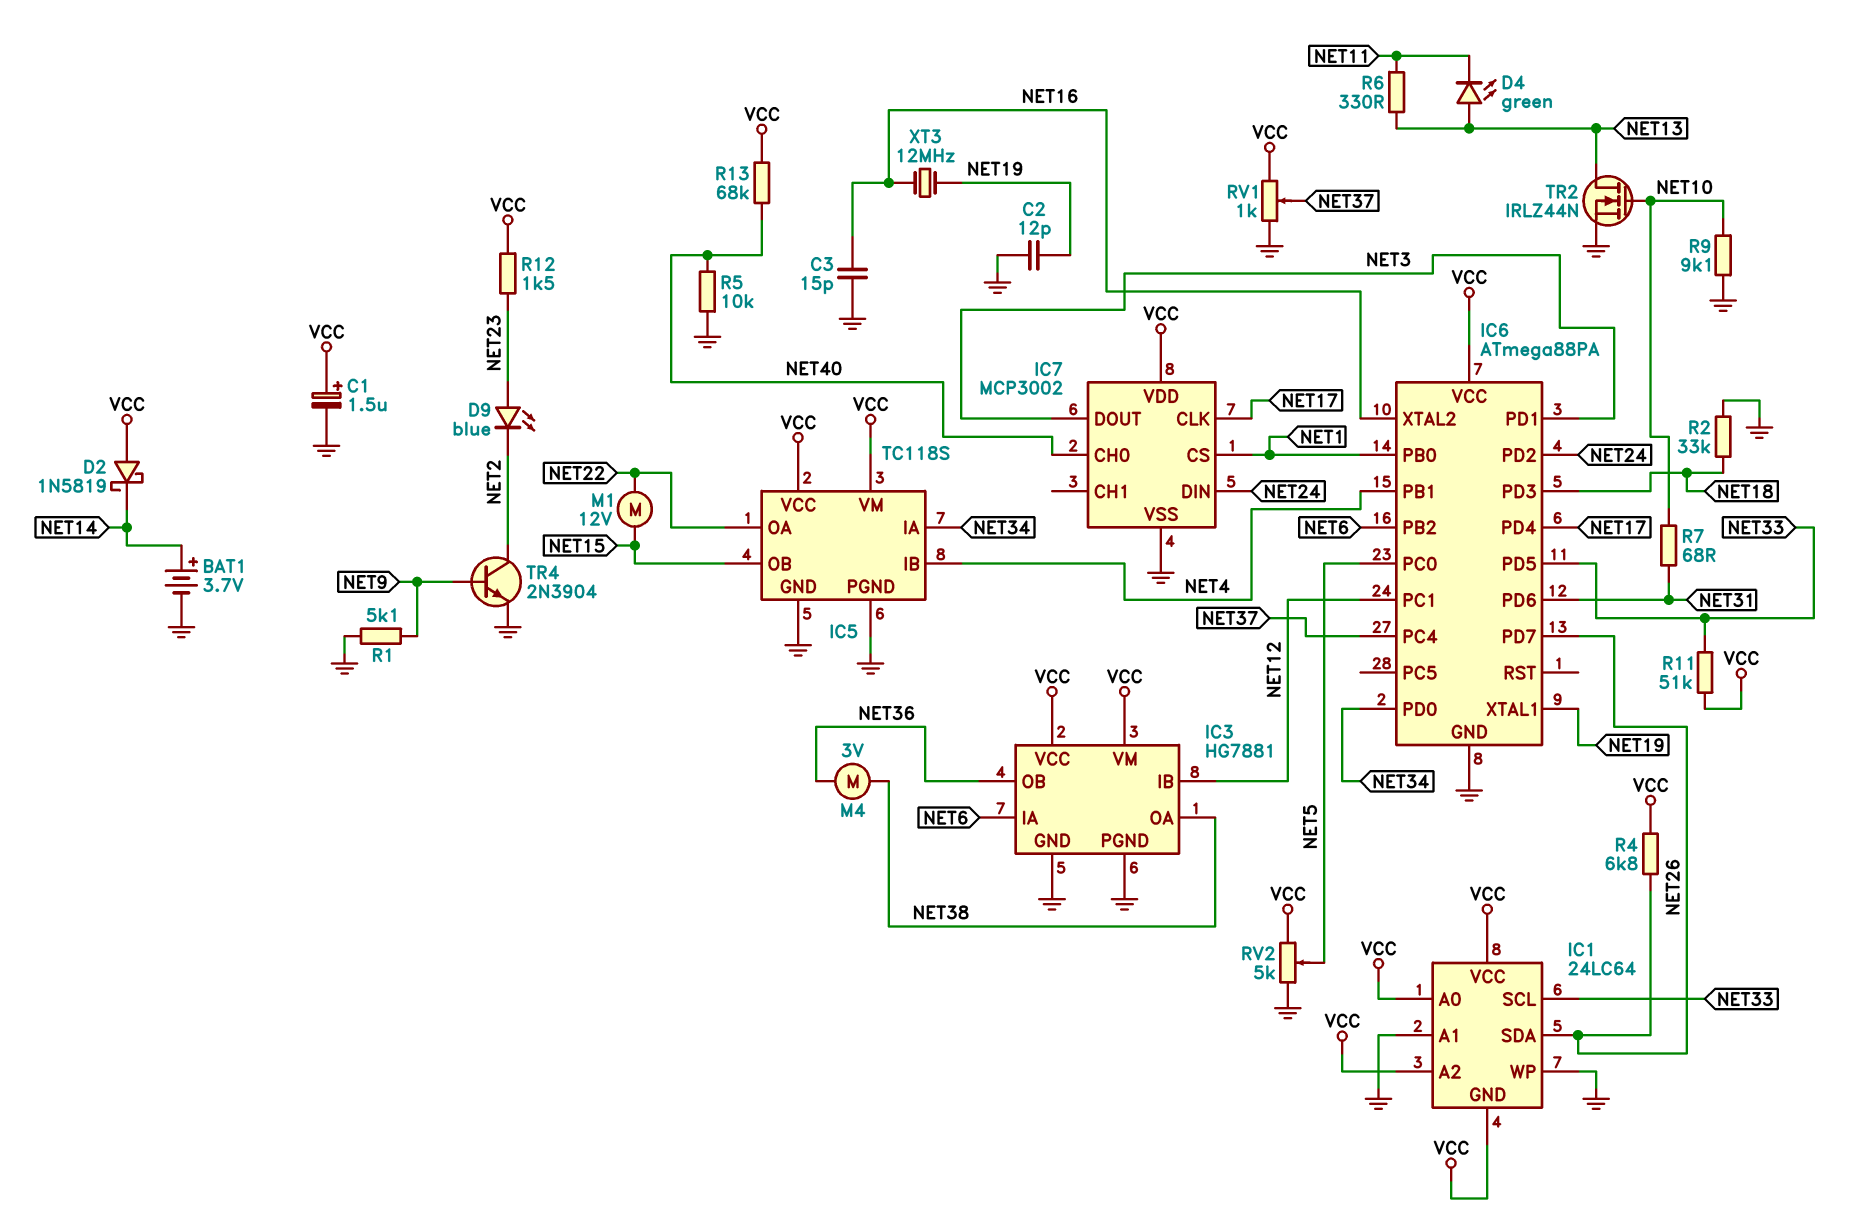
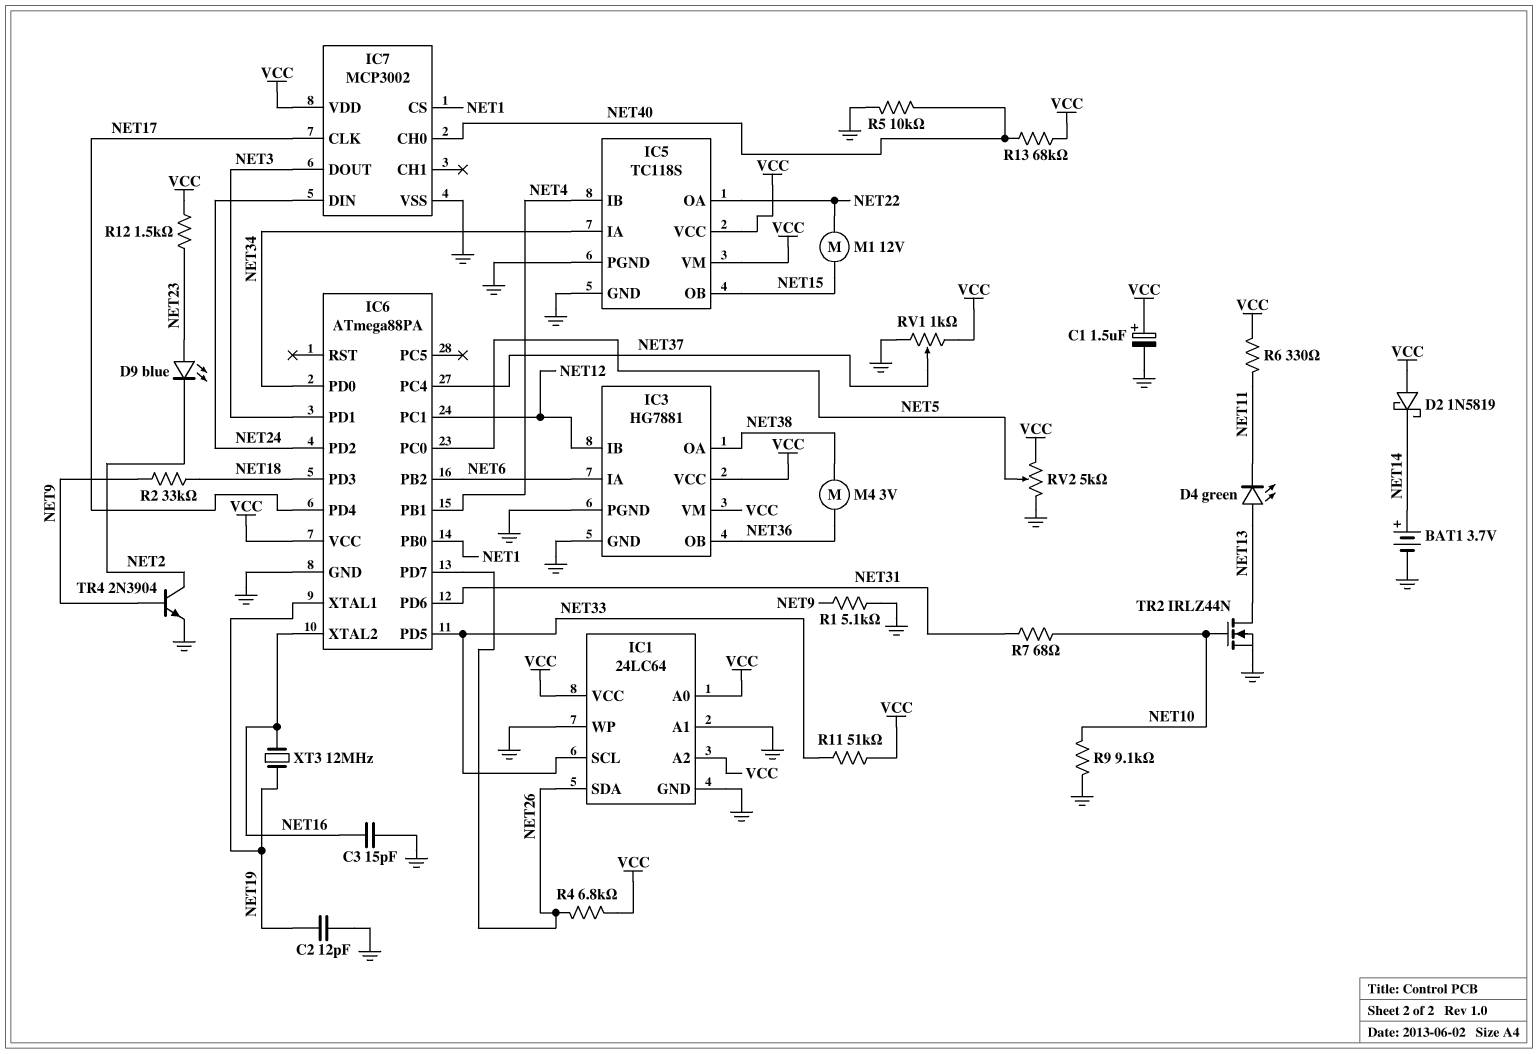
IC1 pin GND: VCC -> GND
R2: 33k (GND, NET18) -> 33k (NET9, NET18)
R6: 330 (NET11, NET13) -> 330 (NET11, VCC)

